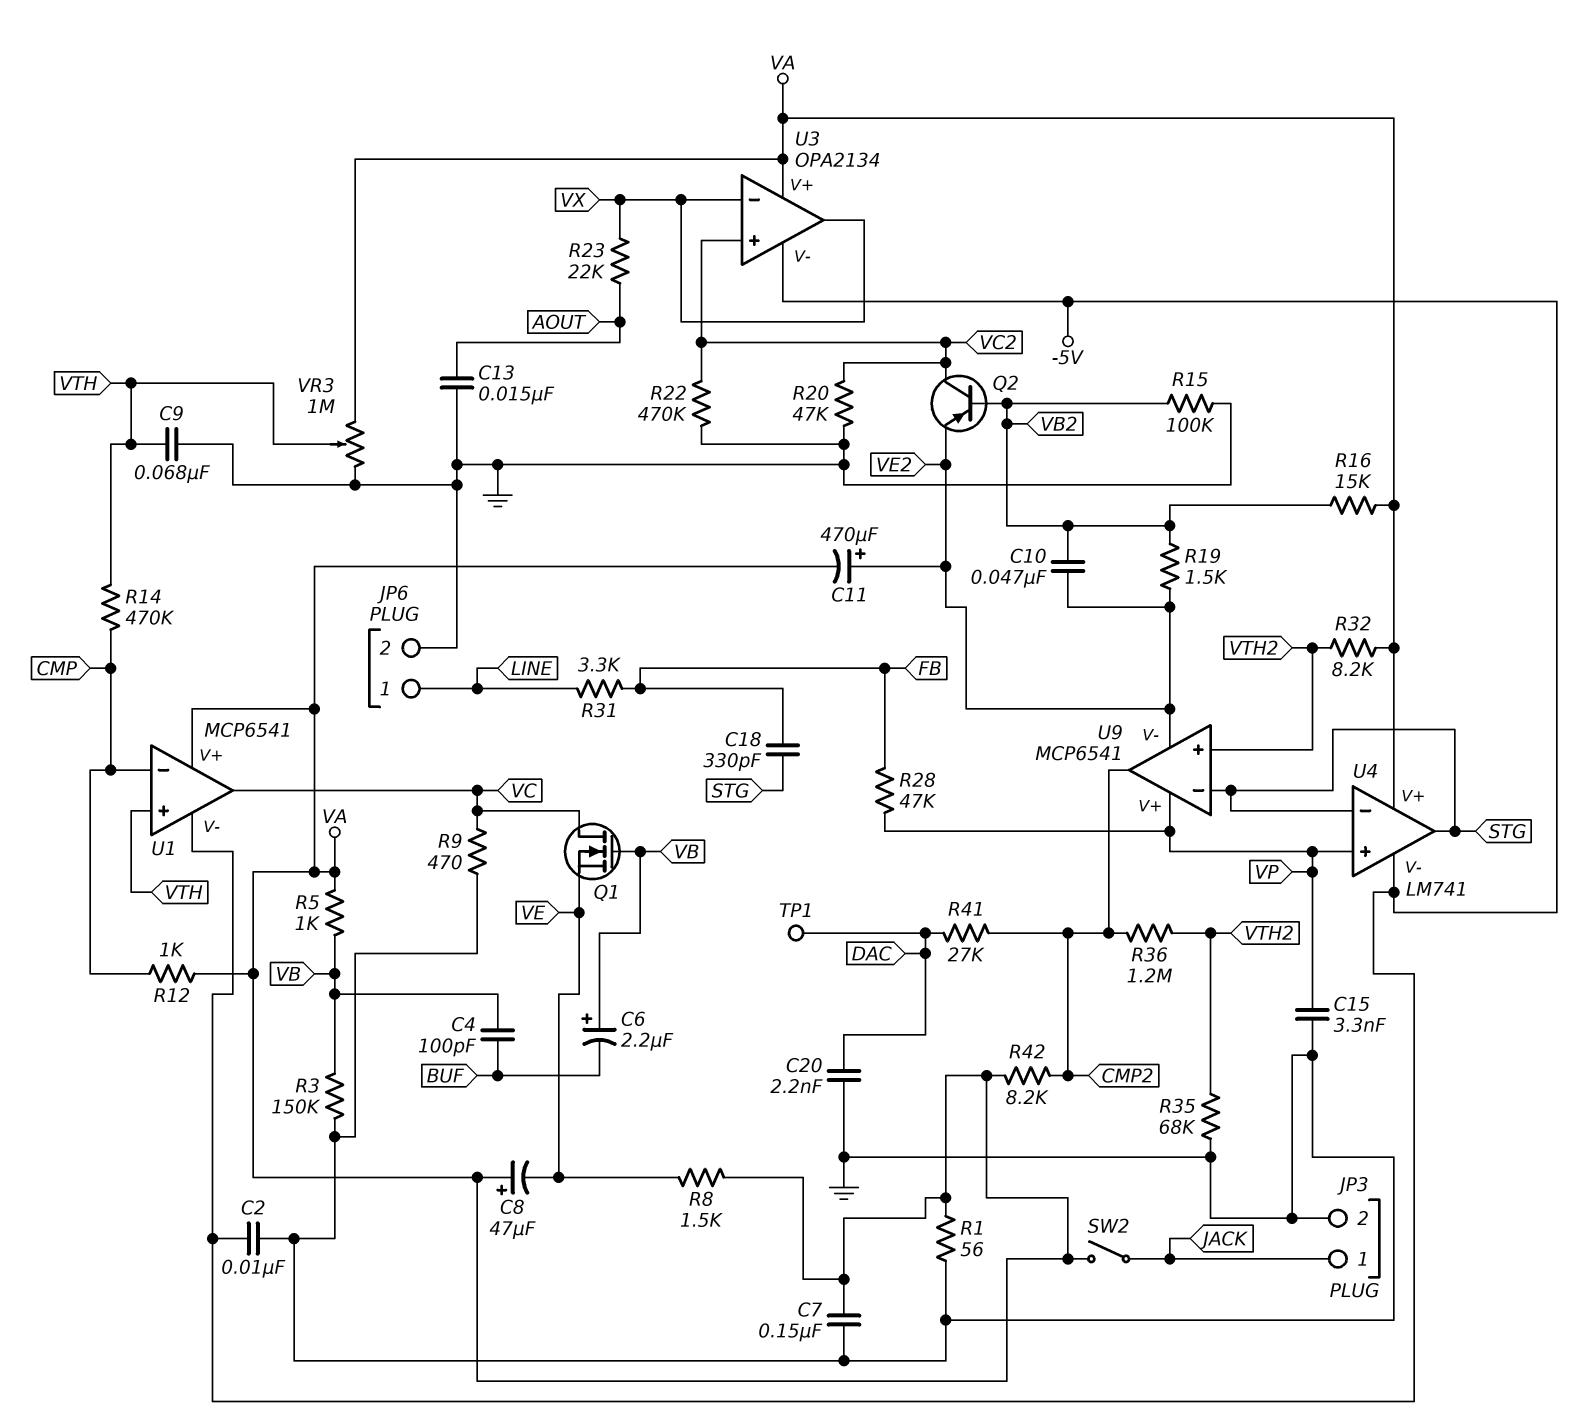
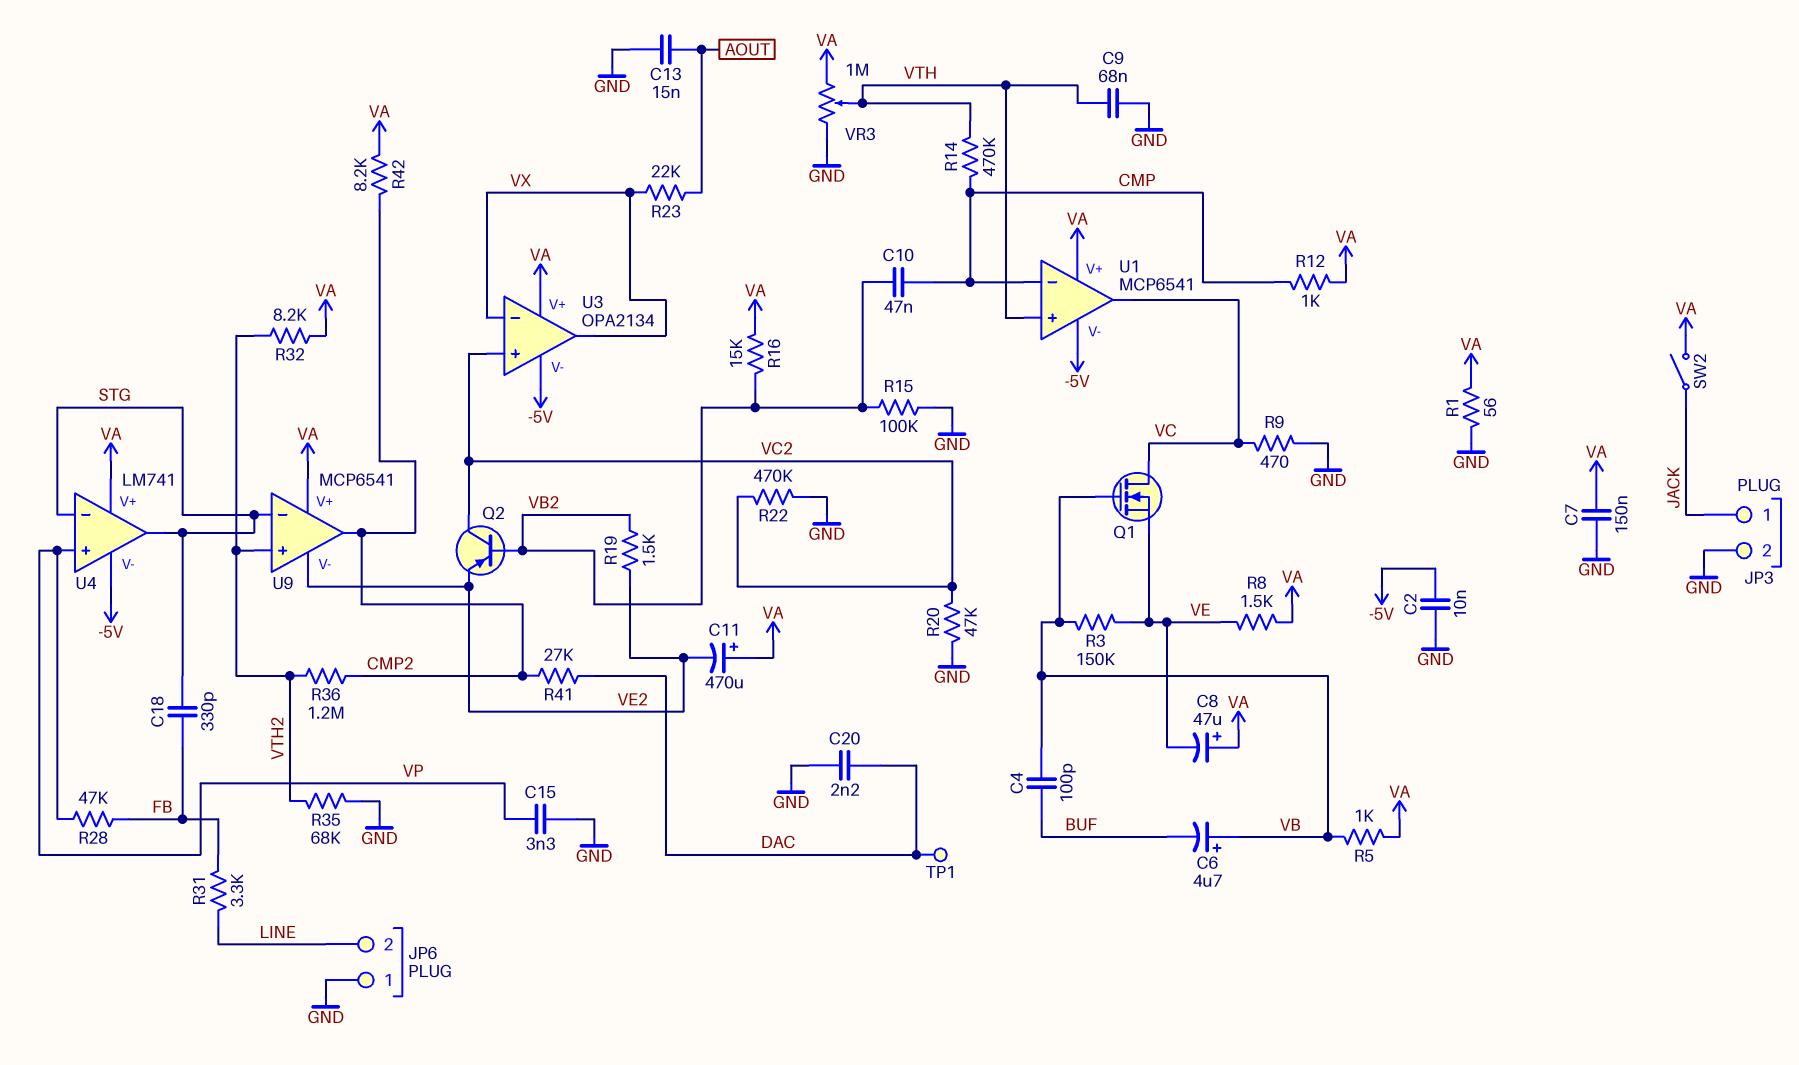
C6: 2.2uF (plus VB, minus BUF) -> 4.7uF (plus VB, minus BUF)
C10: 47nF (VB2, VE2) -> 47nF (CMP, VB2)
C11: 470uF (plus VE2, minus VA) -> 470uF (plus VA, minus VE2)
JP6 pin 1: LINE -> GND
JP6 pin 2: GND -> LINE
R3: 150k (GND, VB) -> 150k (VB, VE)
U9 pin V+: VP -> VA

